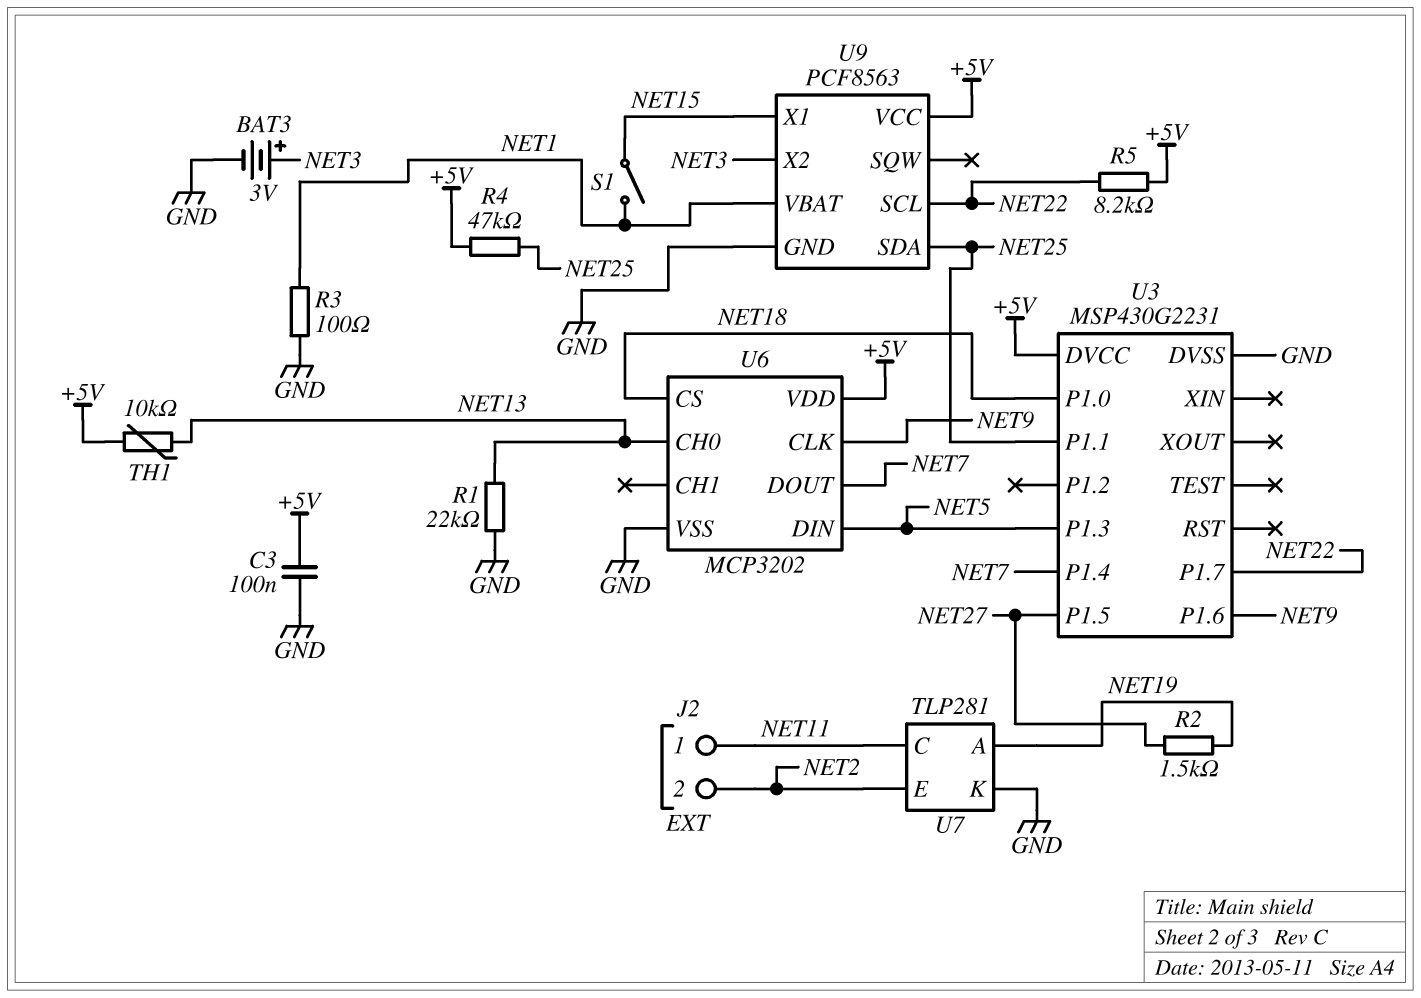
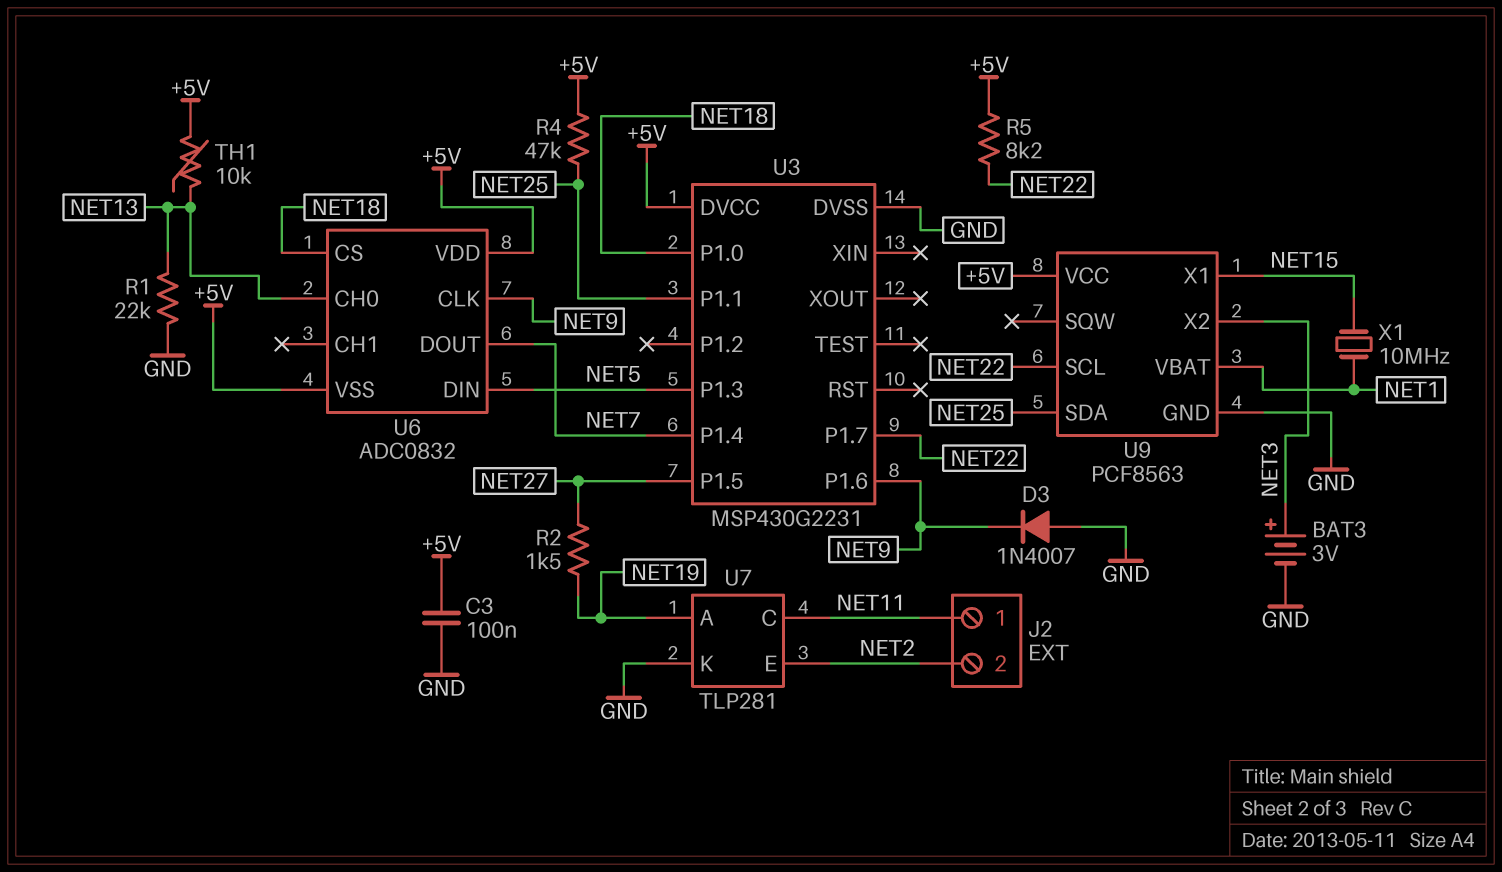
D3: none -> diode 1N4007 (A GND, K NET9)
R3: 100 (GND, NET1) -> none
S1: switch (NET1, NET15) -> none
U6: MCP3202 -> ADC0832
U6 pin VSS: GND -> +5V
X1: none -> 10MHz (NET1, NET15)

